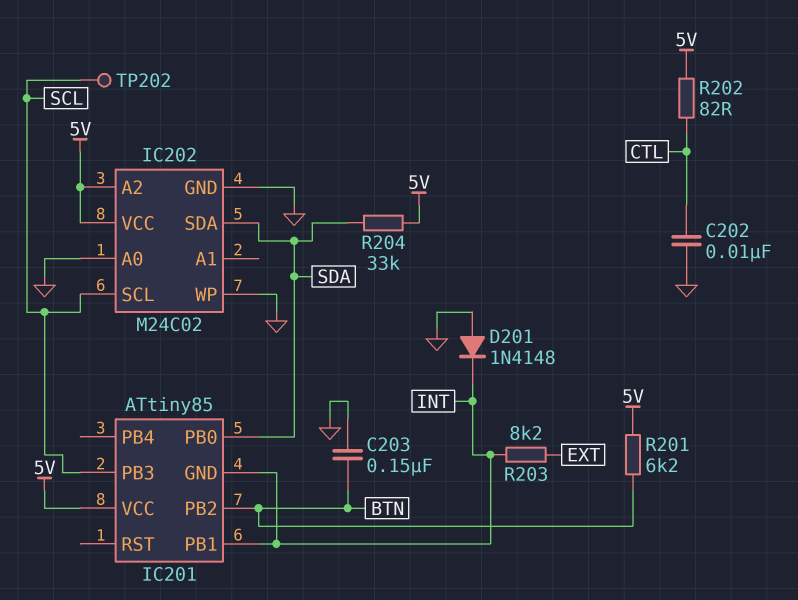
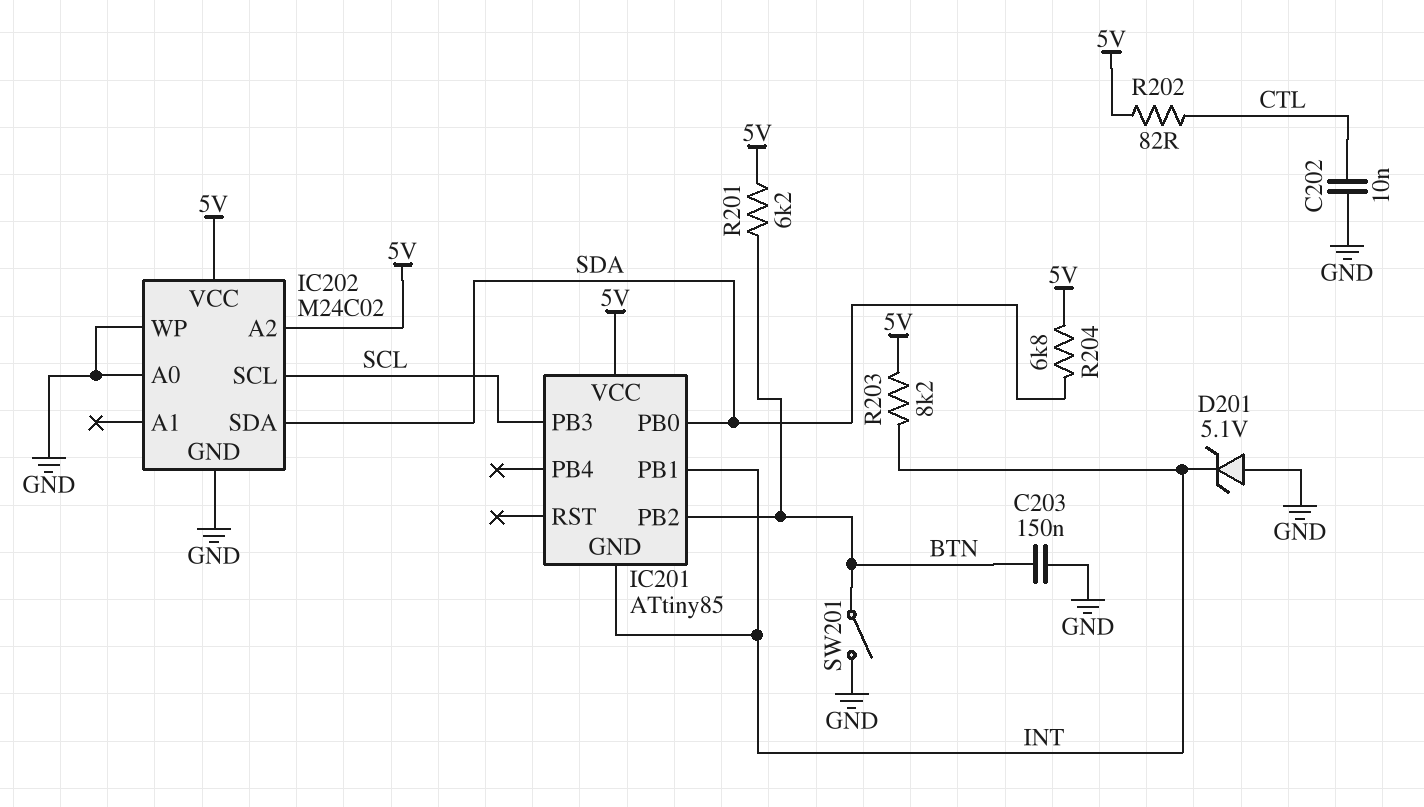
D201: diode 1N4148 (A GND, K INT) -> zener 5.1V (A GND, K INT)
R203: 8.2k (EXT, INT) -> 8.2k (5V, INT)
R204: 33k (5V, SDA) -> 6.8k (5V, SDA)
SW201: none -> switch (BTN, GND)
TP202: test point (SCL) -> none

